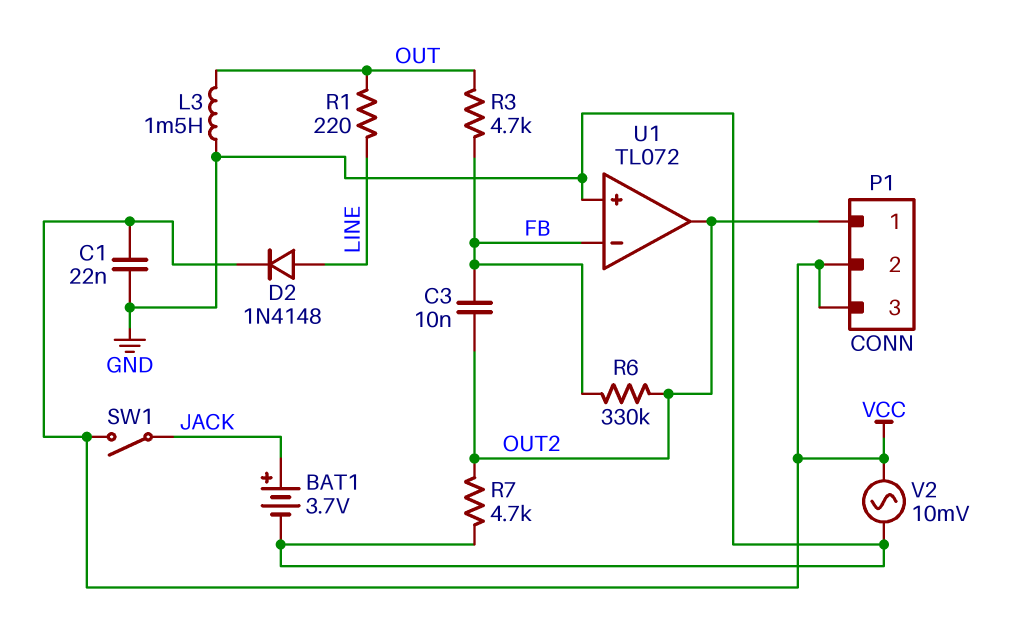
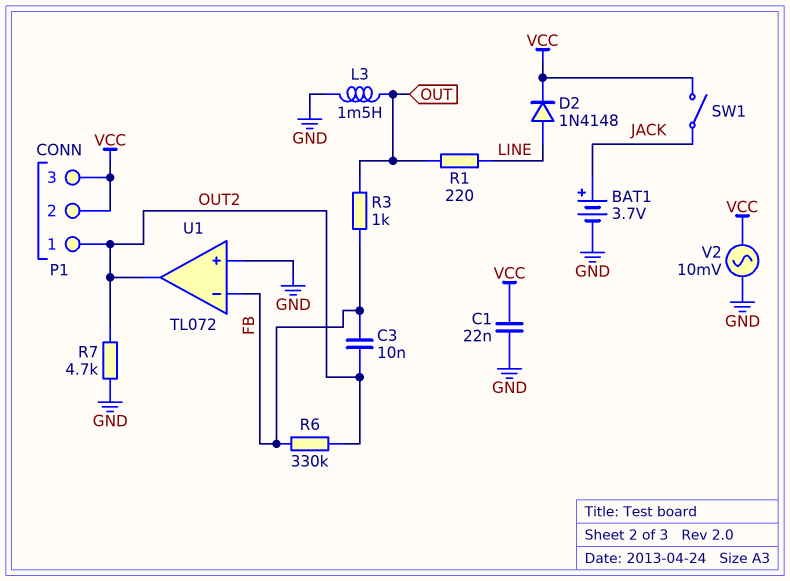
R3: 4.7k (FB, OUT) -> 1k (FB, OUT)

